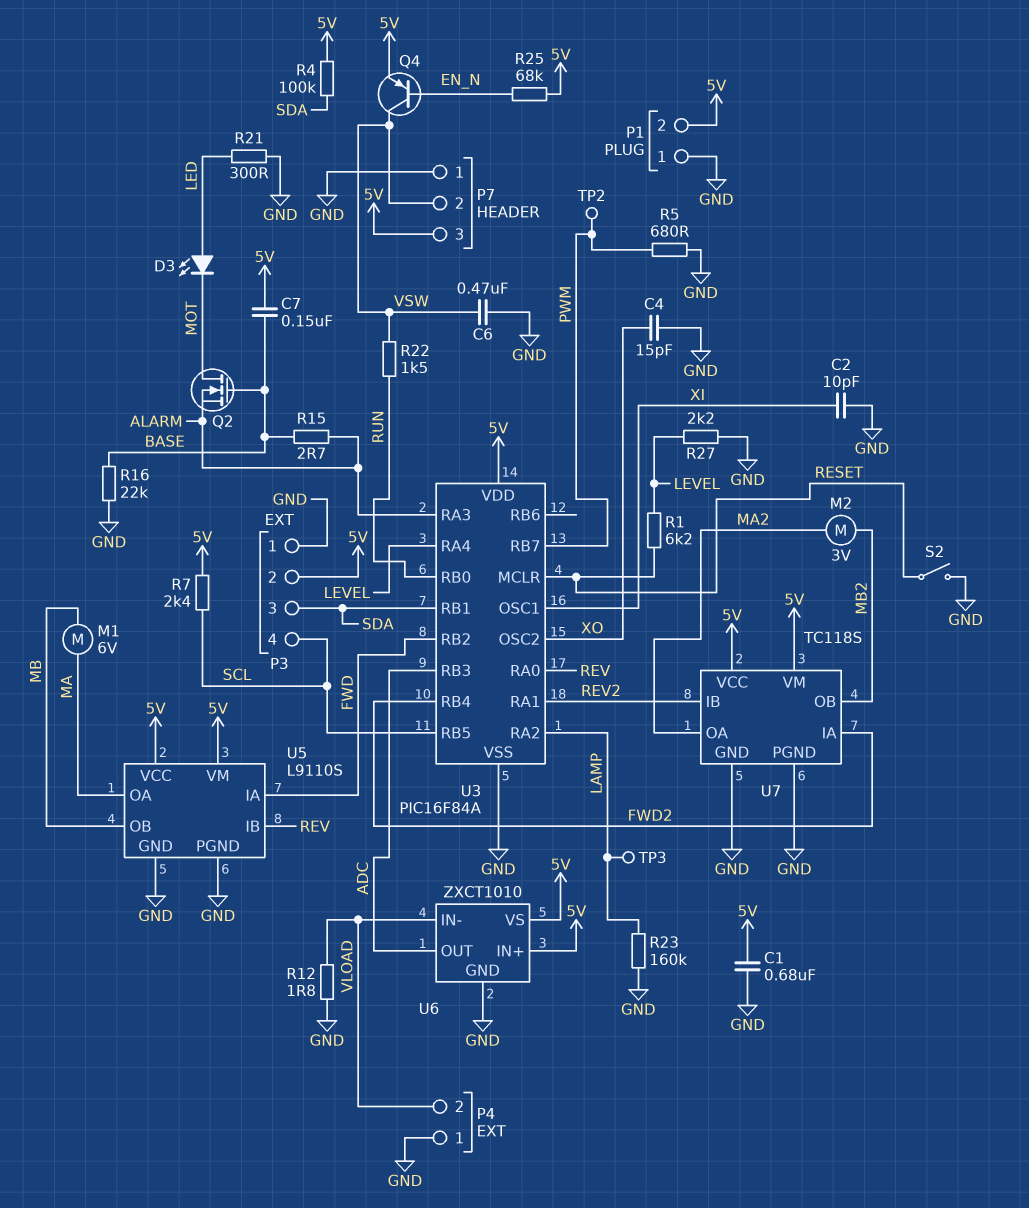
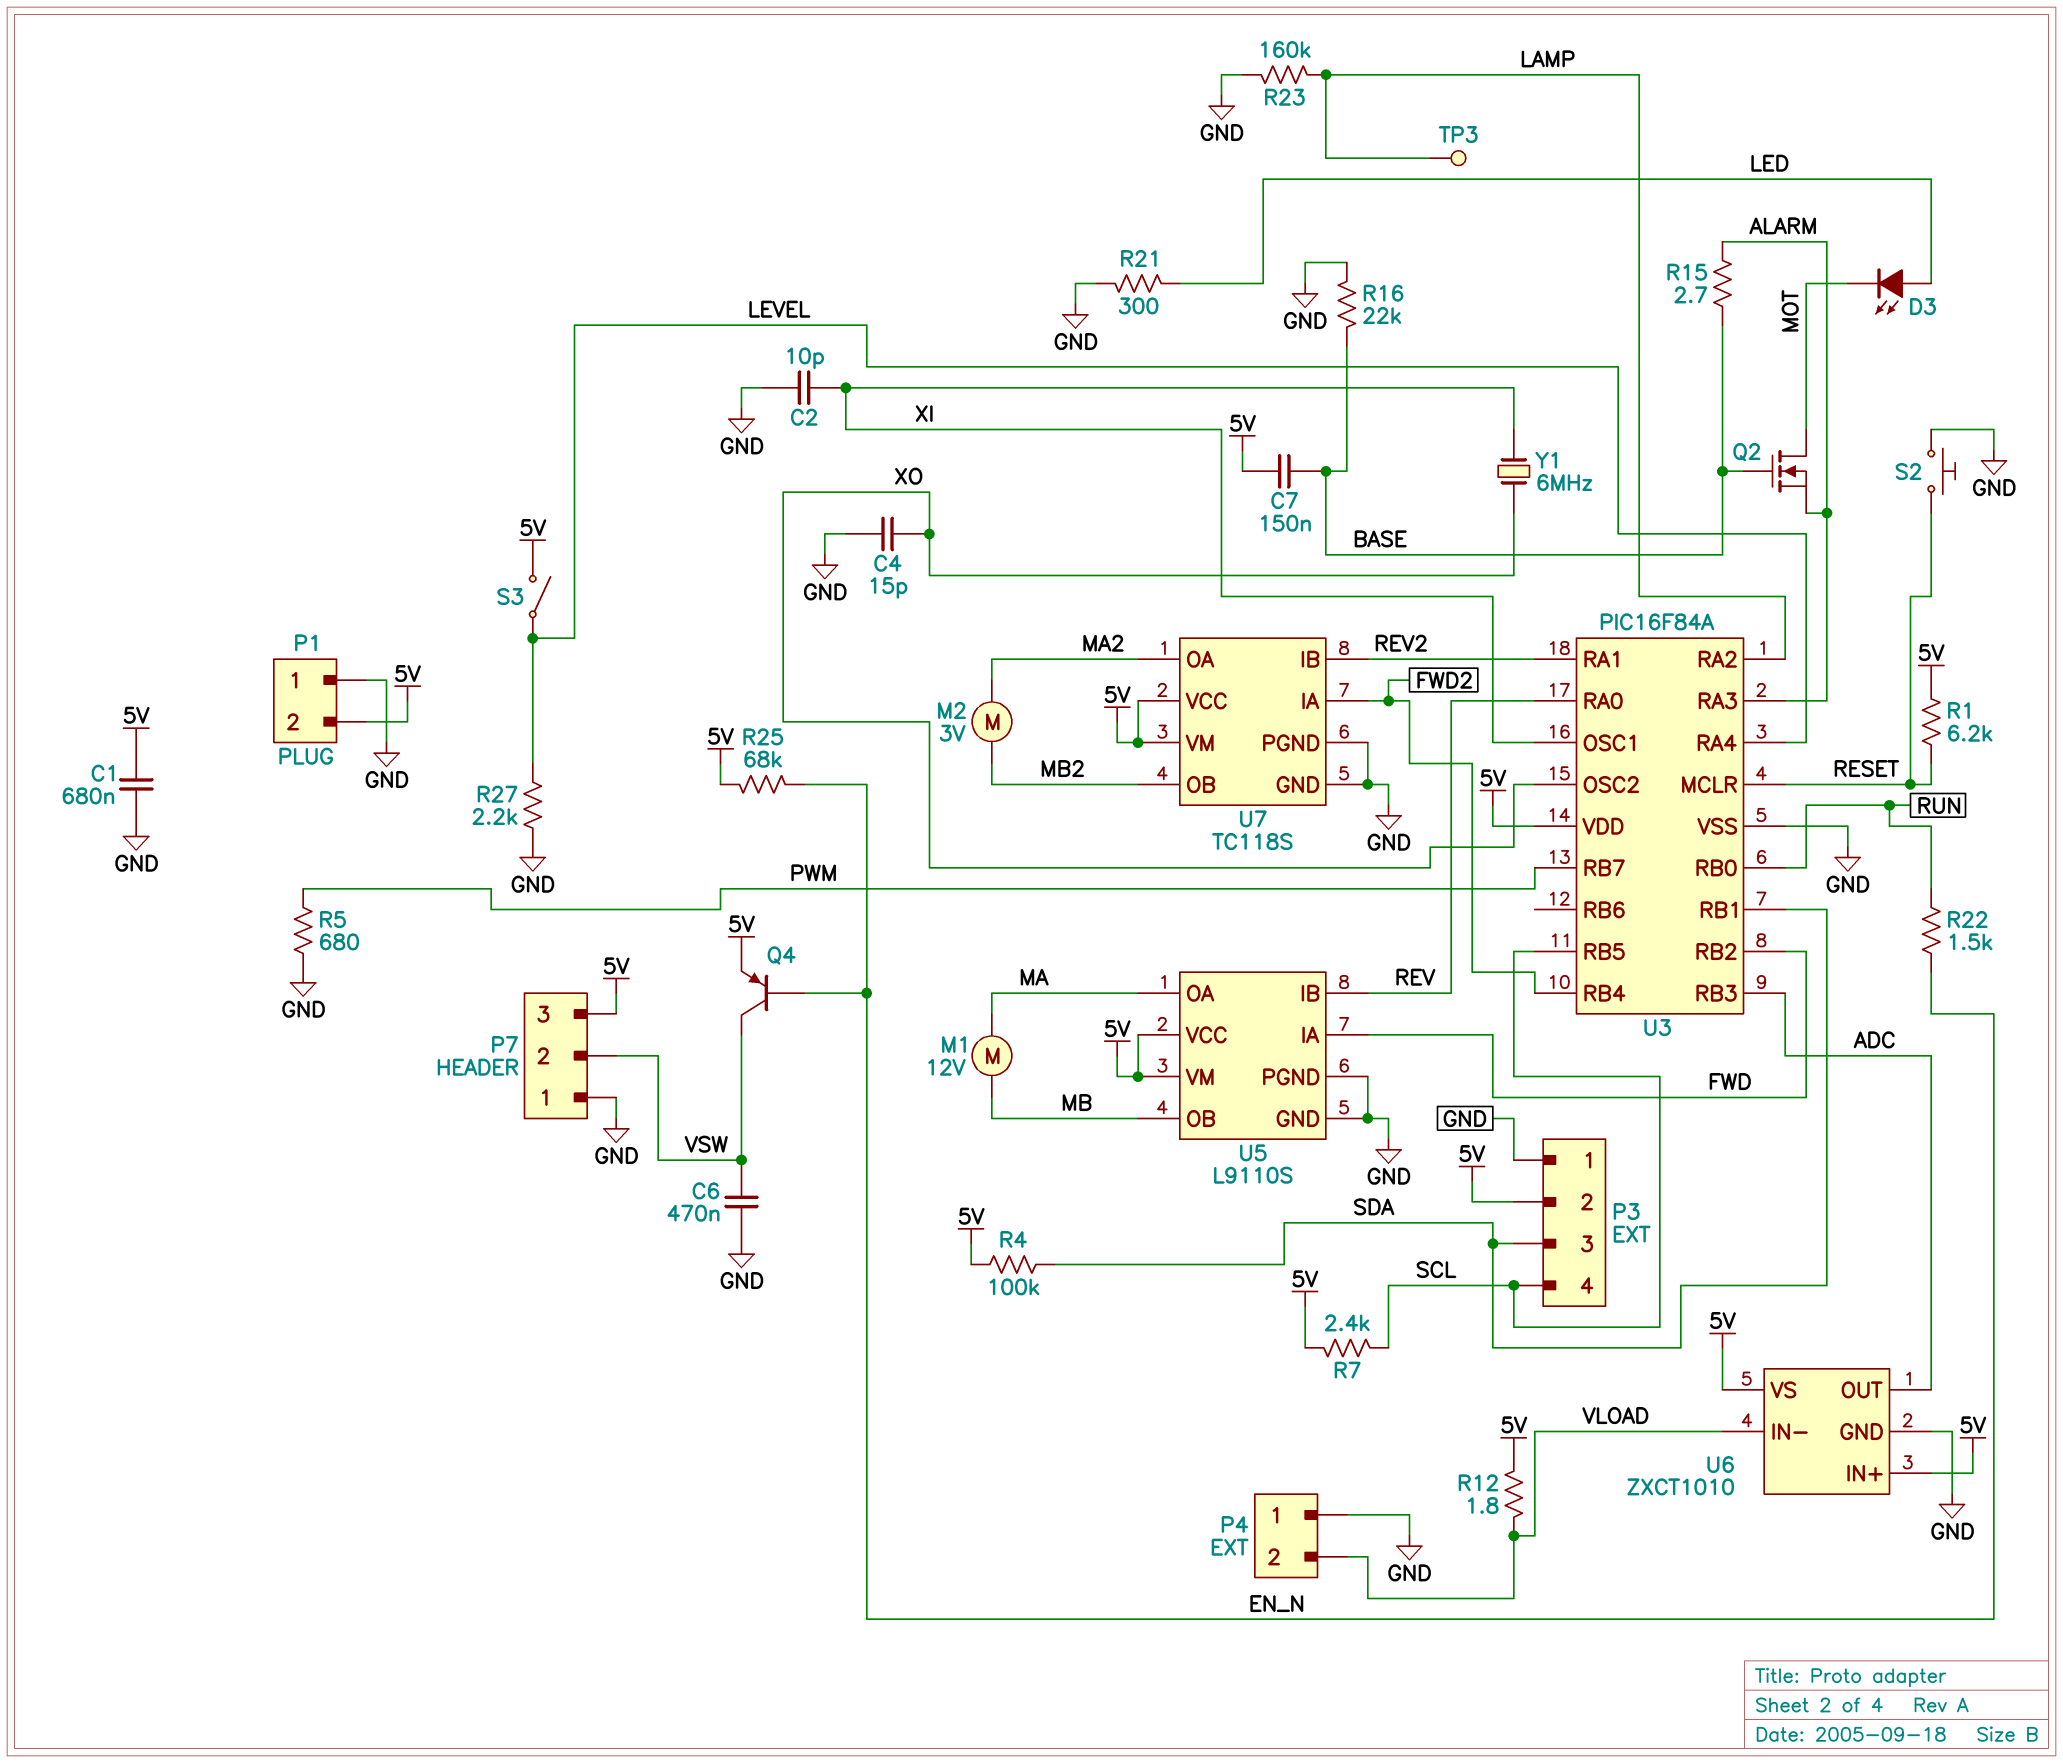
M1: motor 6V (MA, MB) -> motor 12V (MA, MB)
R1: 6.2k (LEVEL, RESET) -> 6.2k (5V, RESET)
R12: 1.8 (GND, VLOAD) -> 1.8 (5V, VLOAD)
R22: 1.5k (RUN, VSW) -> 1.5k (EN_N, RUN)
S2: switch (GND, RESET) -> button (GND, RESET)
S3: none -> switch (5V, LEVEL)
TP2: test point (PWM) -> none
Y1: none -> 6MHz (XI, XO)

